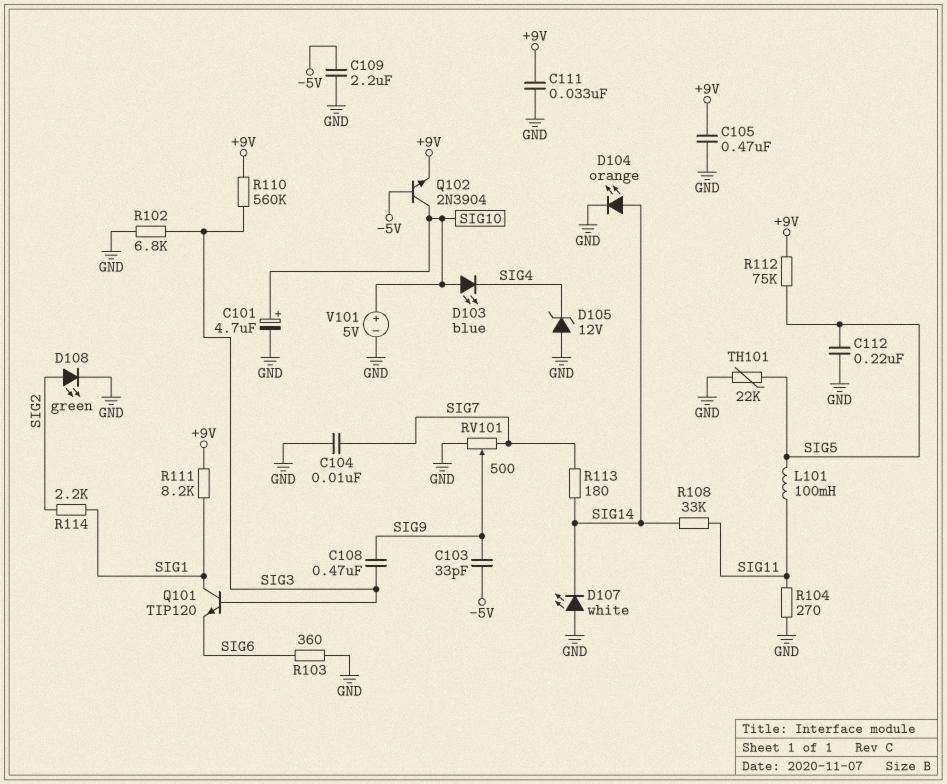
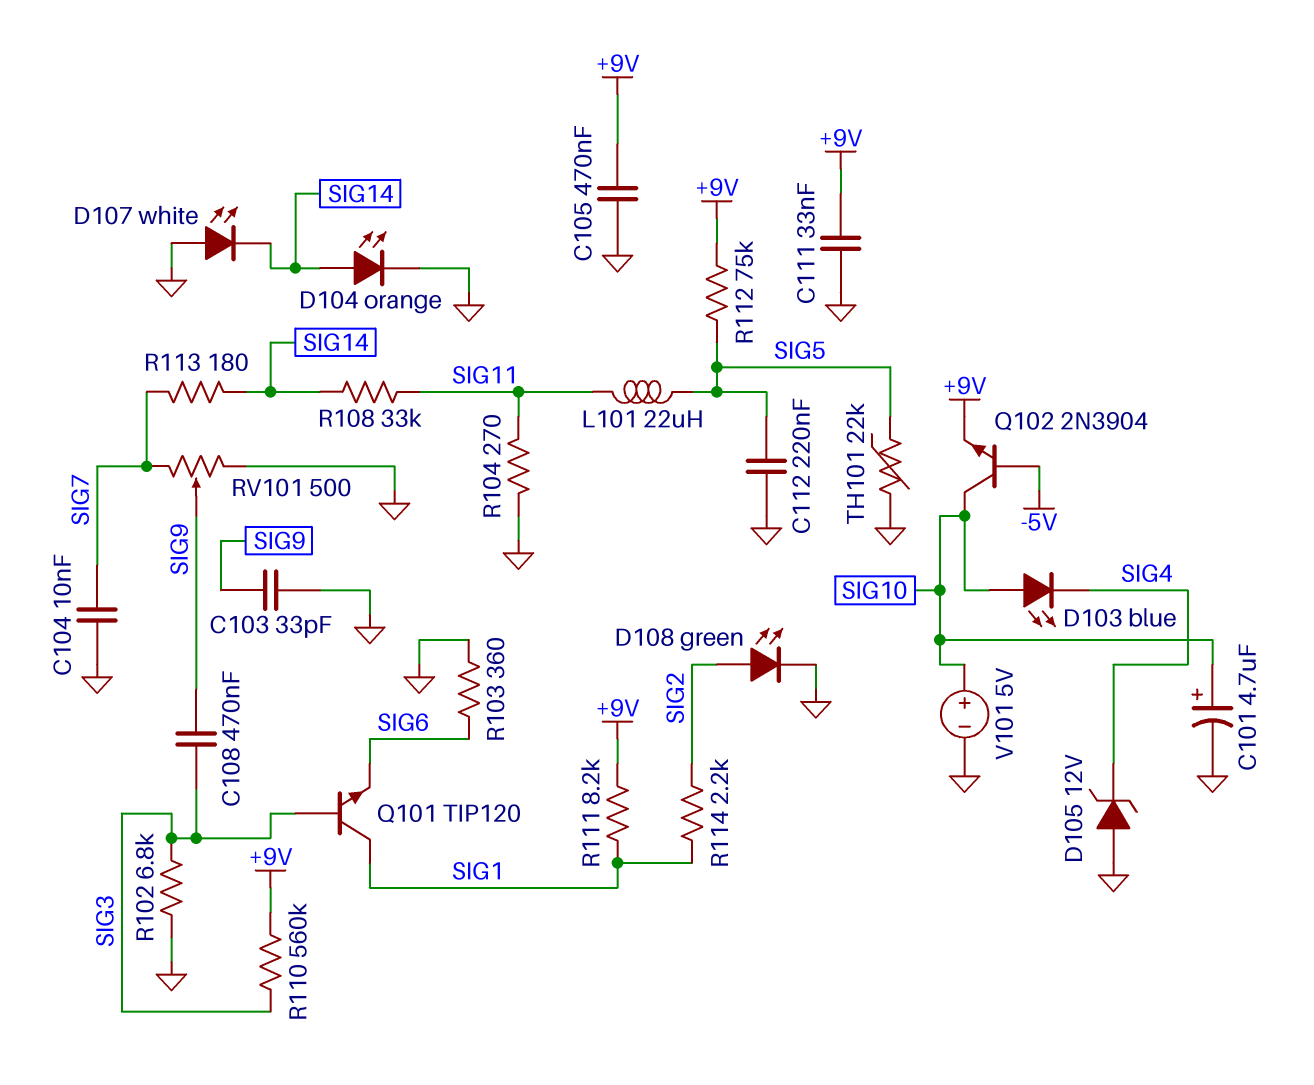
C103: 33pF (-5V, SIG9) -> 33pF (GND, SIG9)
C109: 2.2uF (-5V, GND) -> none
L101: 100mH (SIG5, SIG11) -> 22uH (SIG5, SIG11)

